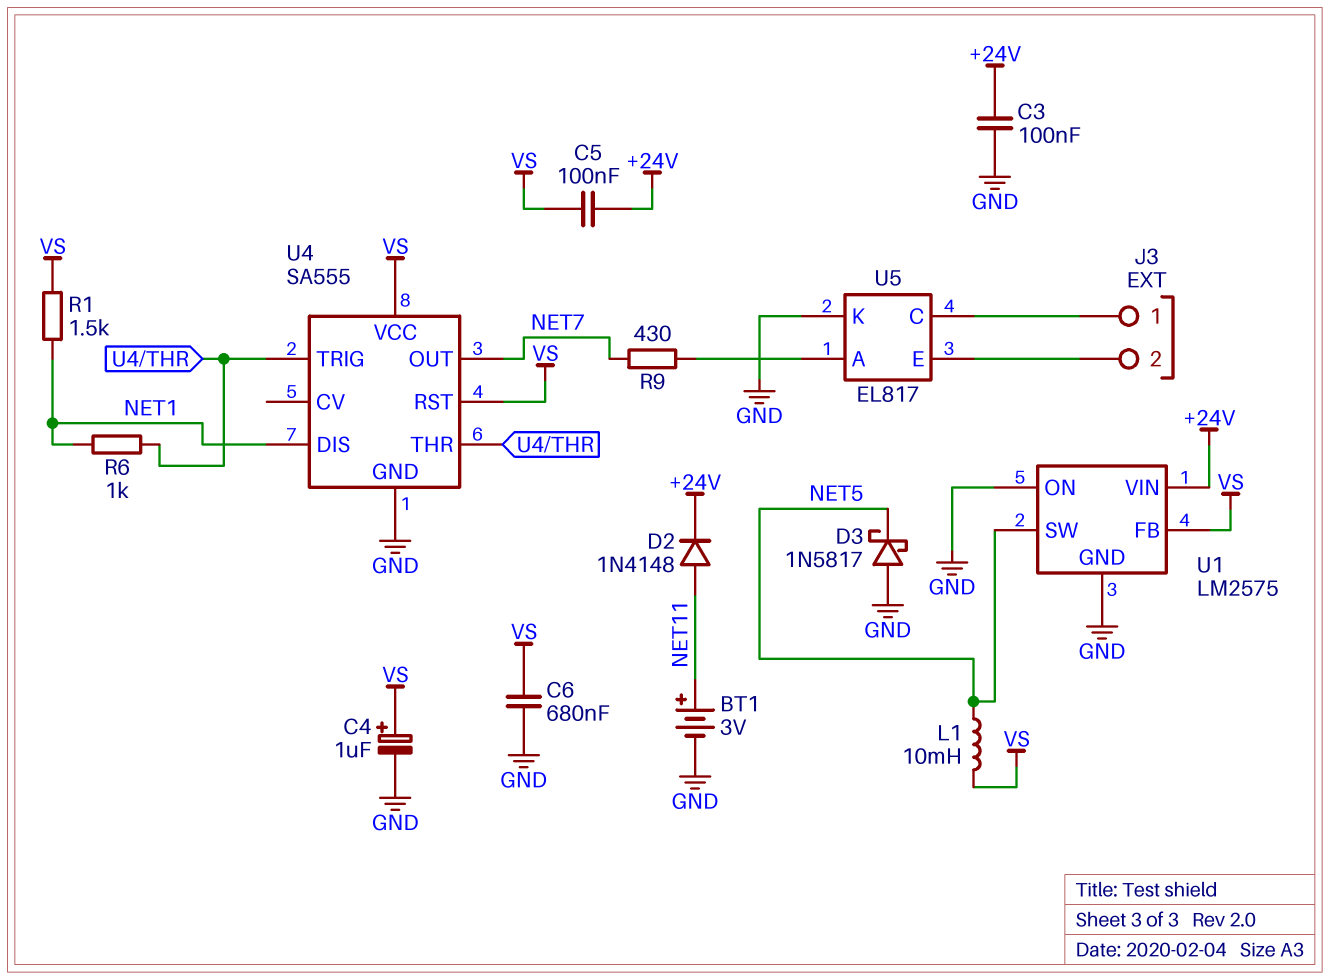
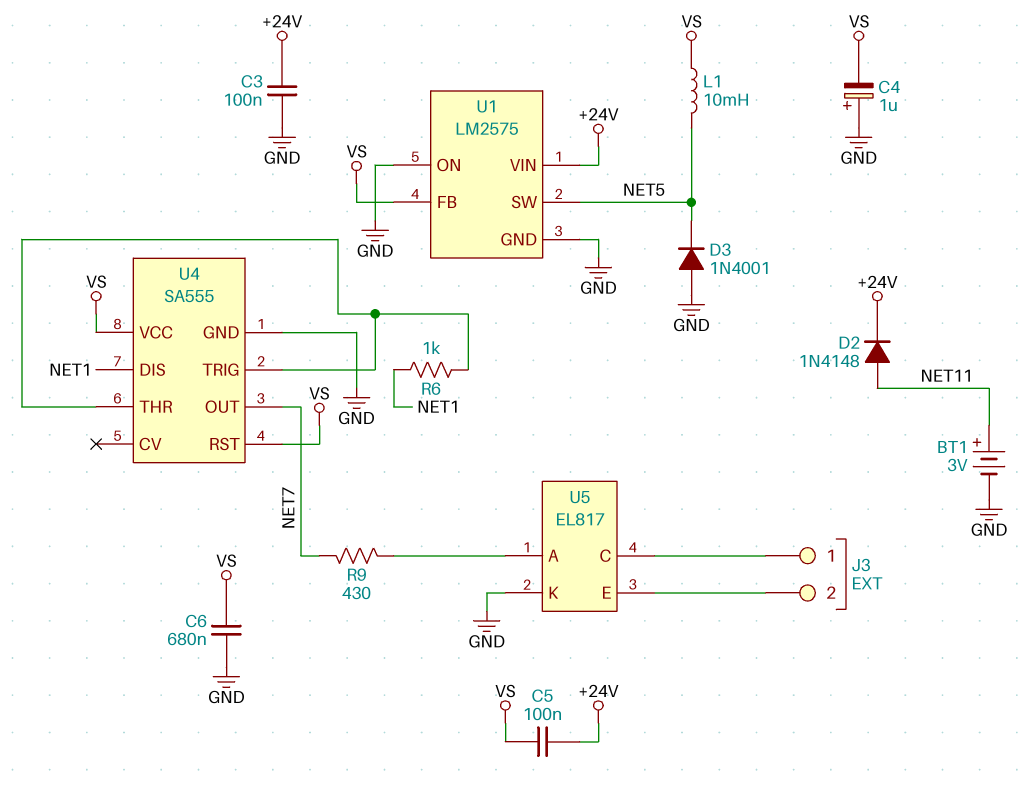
C4: 1uF (plus VS, minus GND) -> 1uF (plus GND, minus VS)
D3: schottky 1N5817 (A GND, K NET5) -> diode 1N4001 (A GND, K NET5)
R1: 1.5k (NET1, VS) -> none

